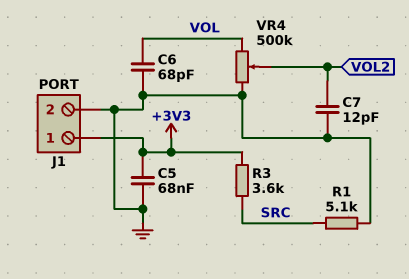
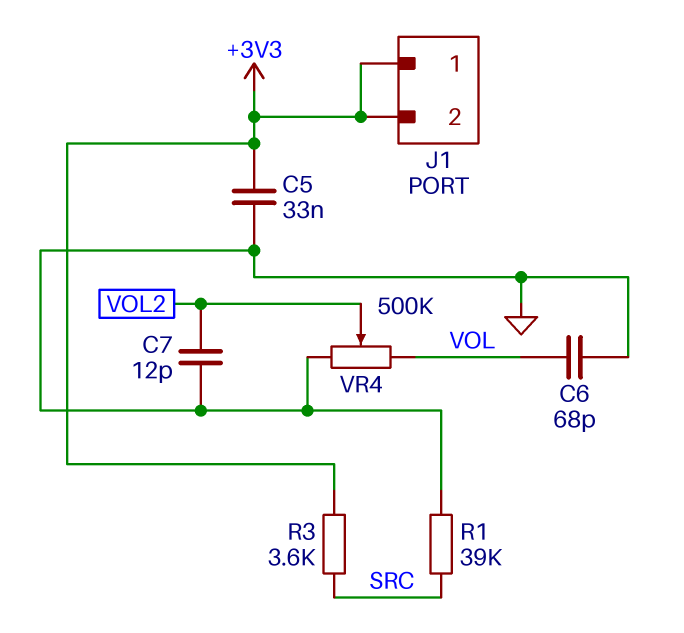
C5: 68nF (+3V3, GND) -> 33nF (+3V3, GND)
J1 pin 2: GND -> +3V3
R1: 5.1k (GND, SRC) -> 39k (GND, SRC)

